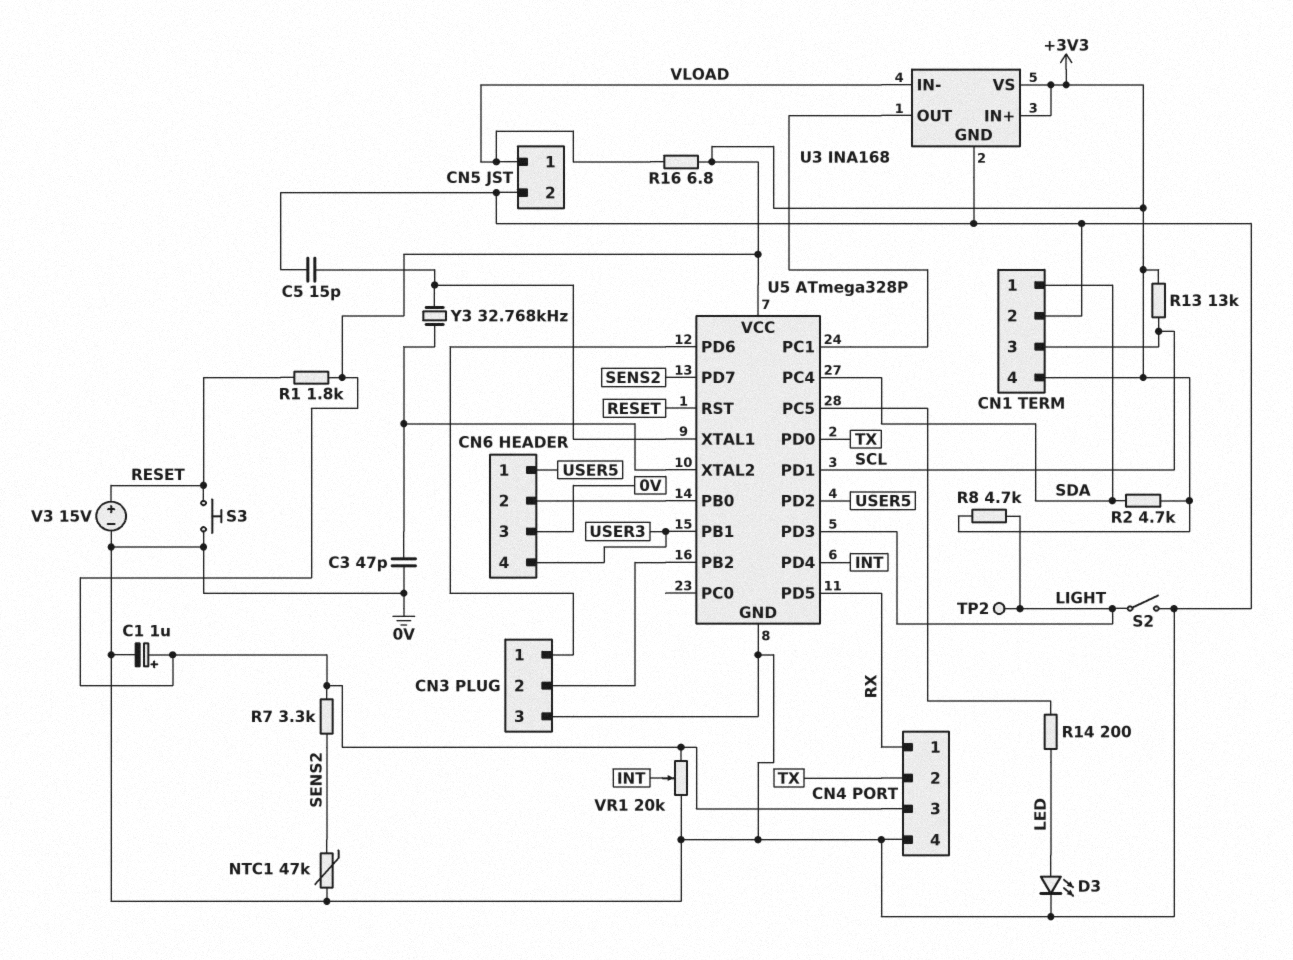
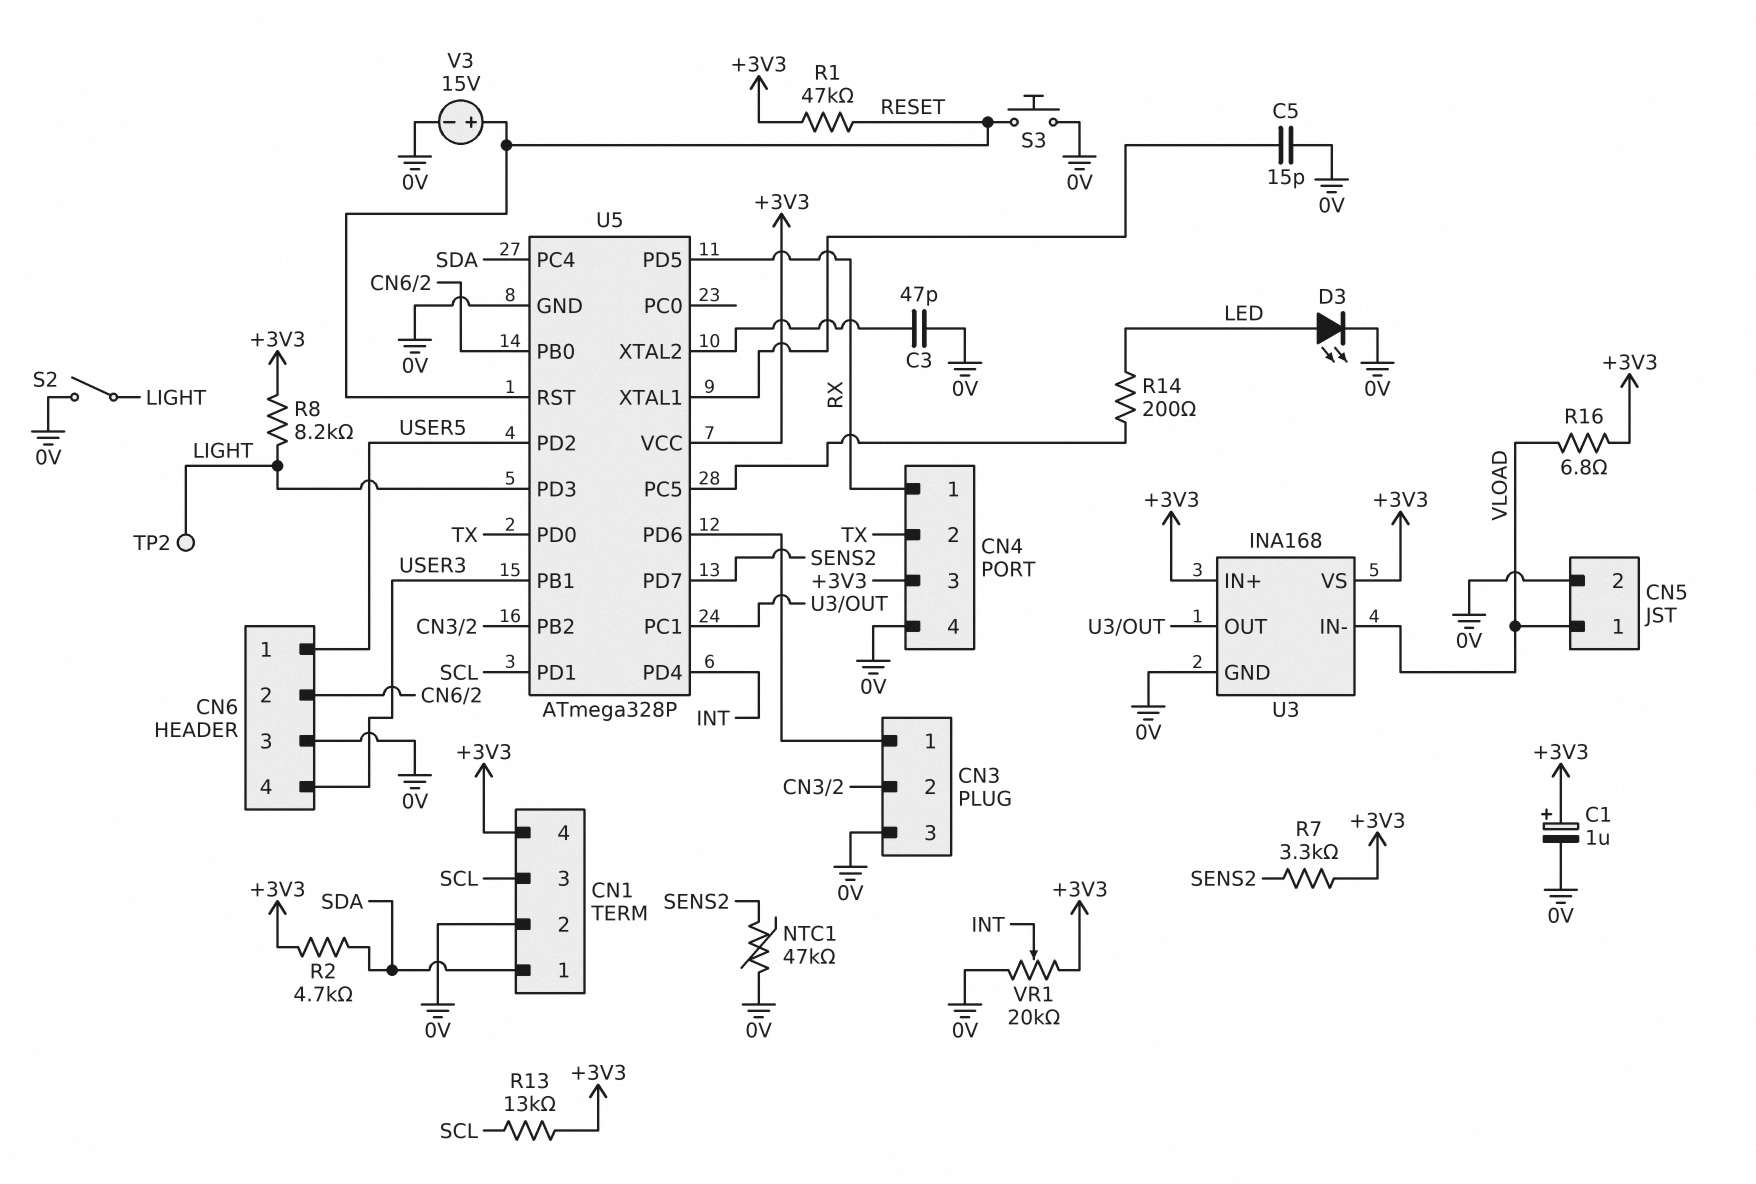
R1: 1.8k (+3V3, RESET) -> 47k (+3V3, RESET)
R8: 4.7k (+3V3, LIGHT) -> 8.2k (+3V3, LIGHT)
Y3: 32.768kHz (U5/XTAL1, U5/XTAL2) -> none

